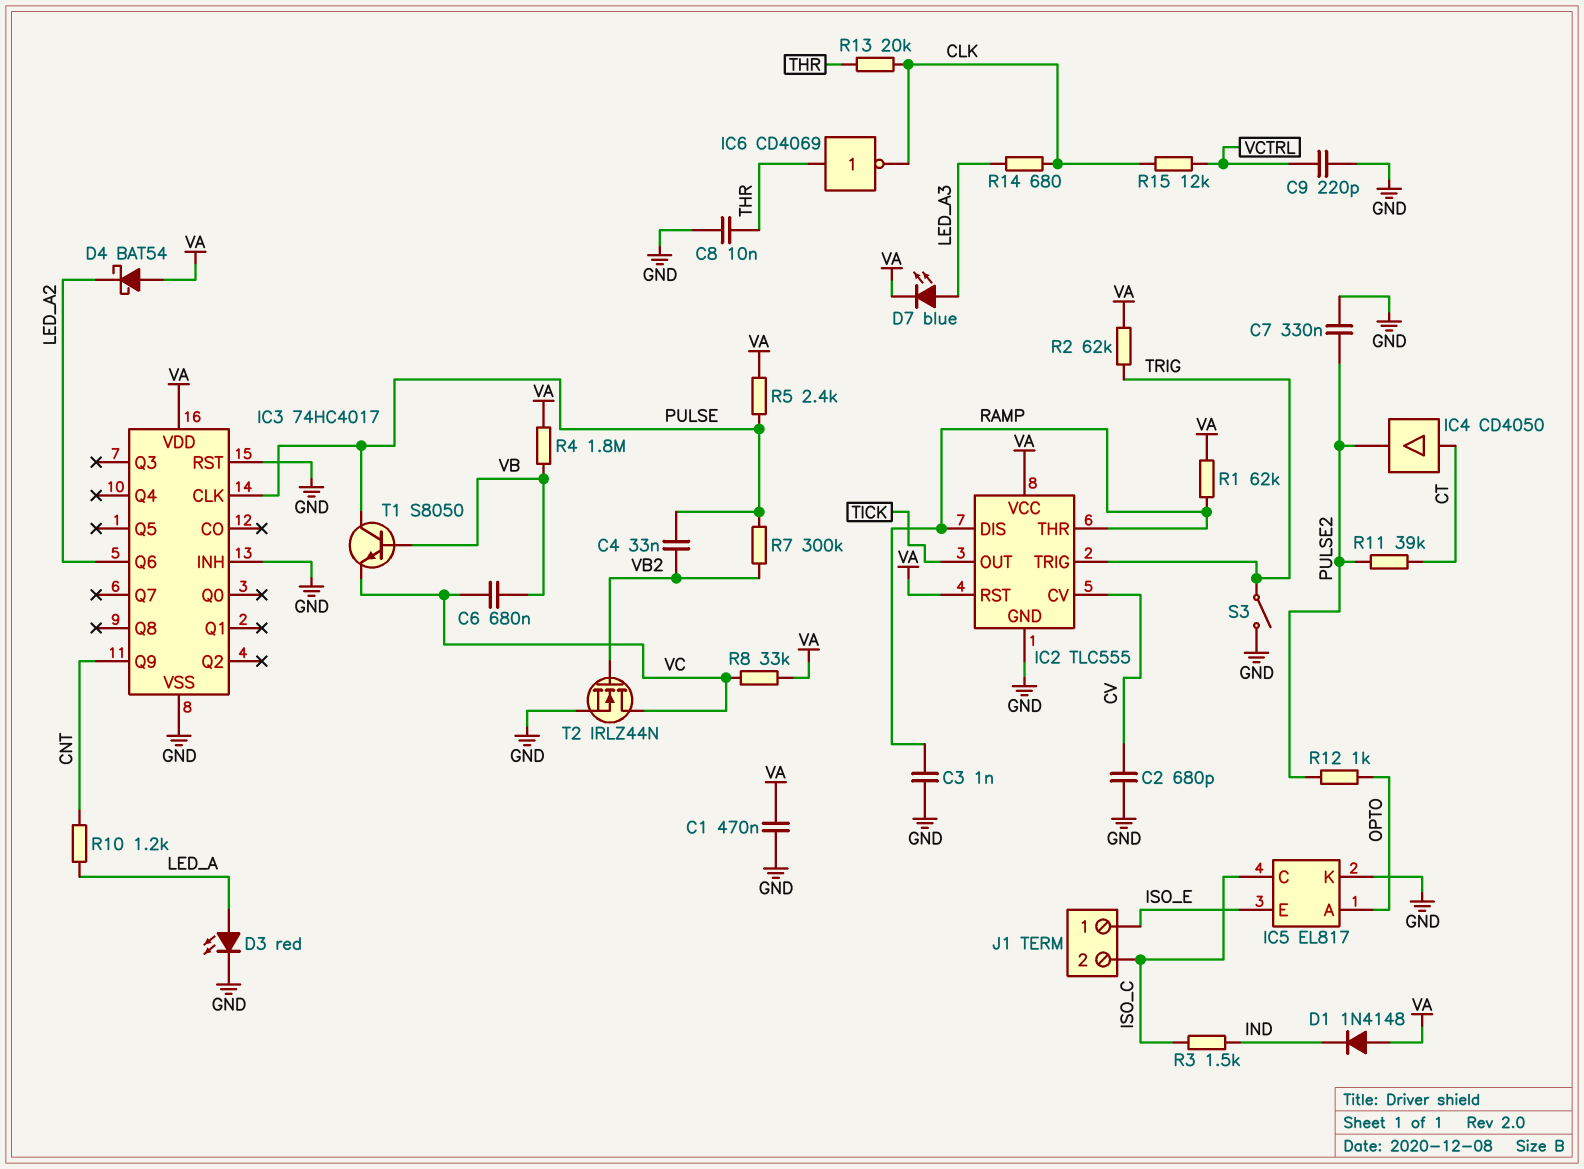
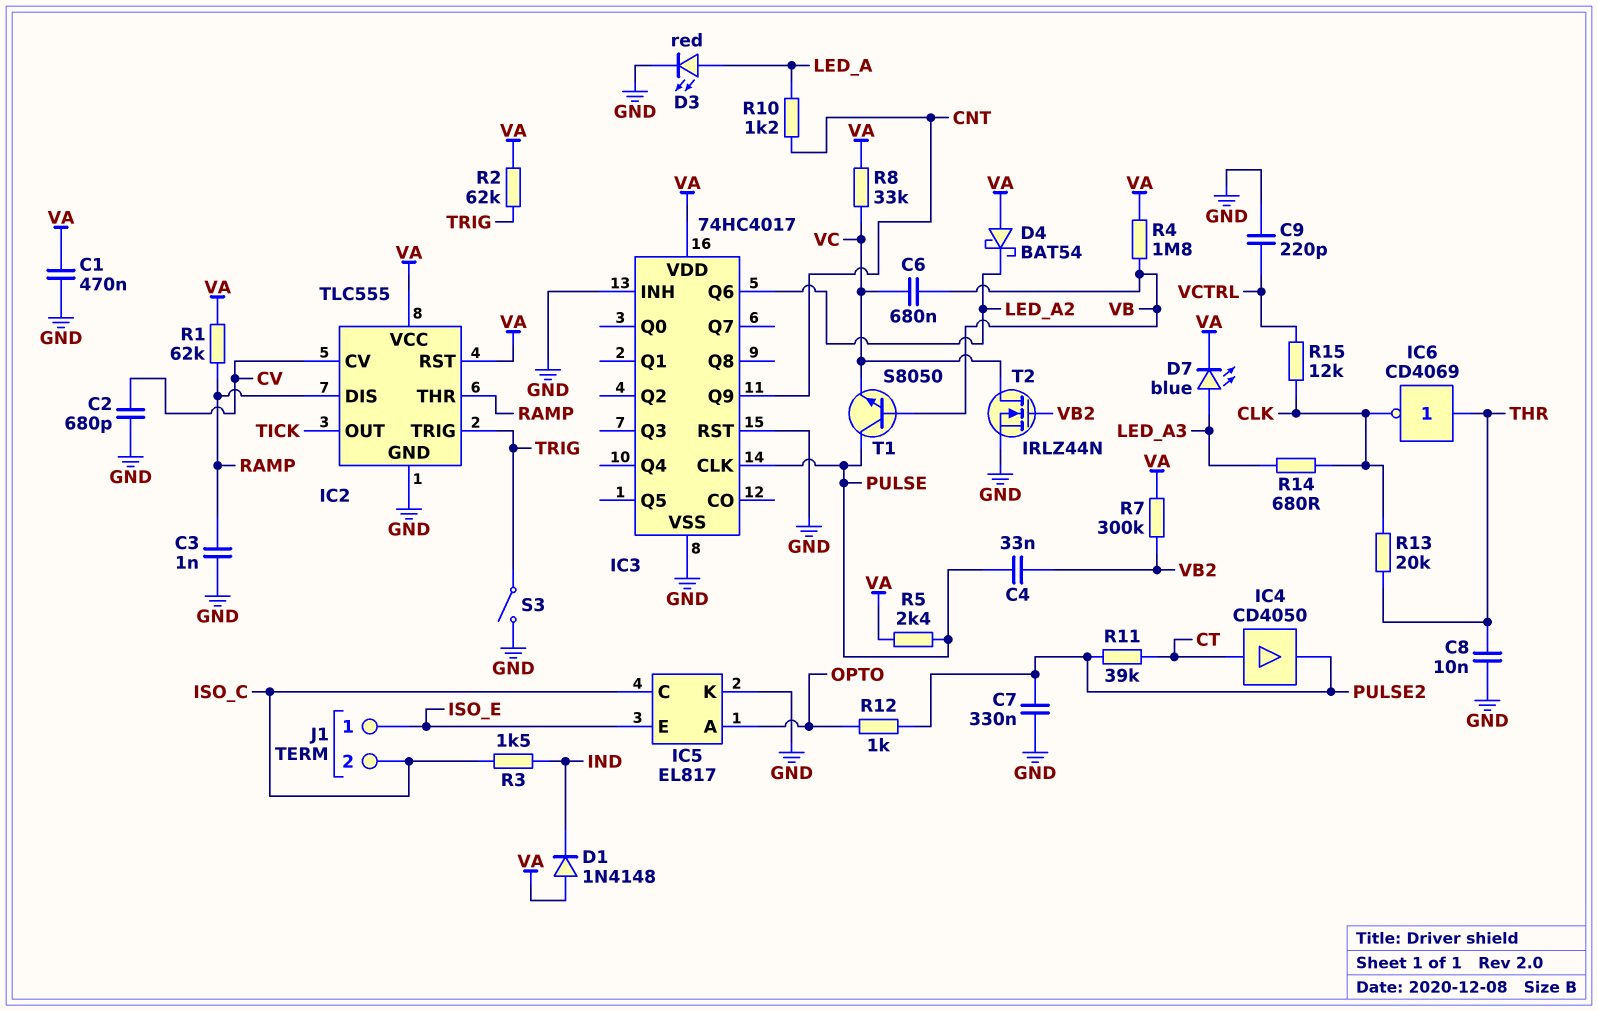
R7: 300k (PULSE, VB2) -> 300k (VA, VB2)

